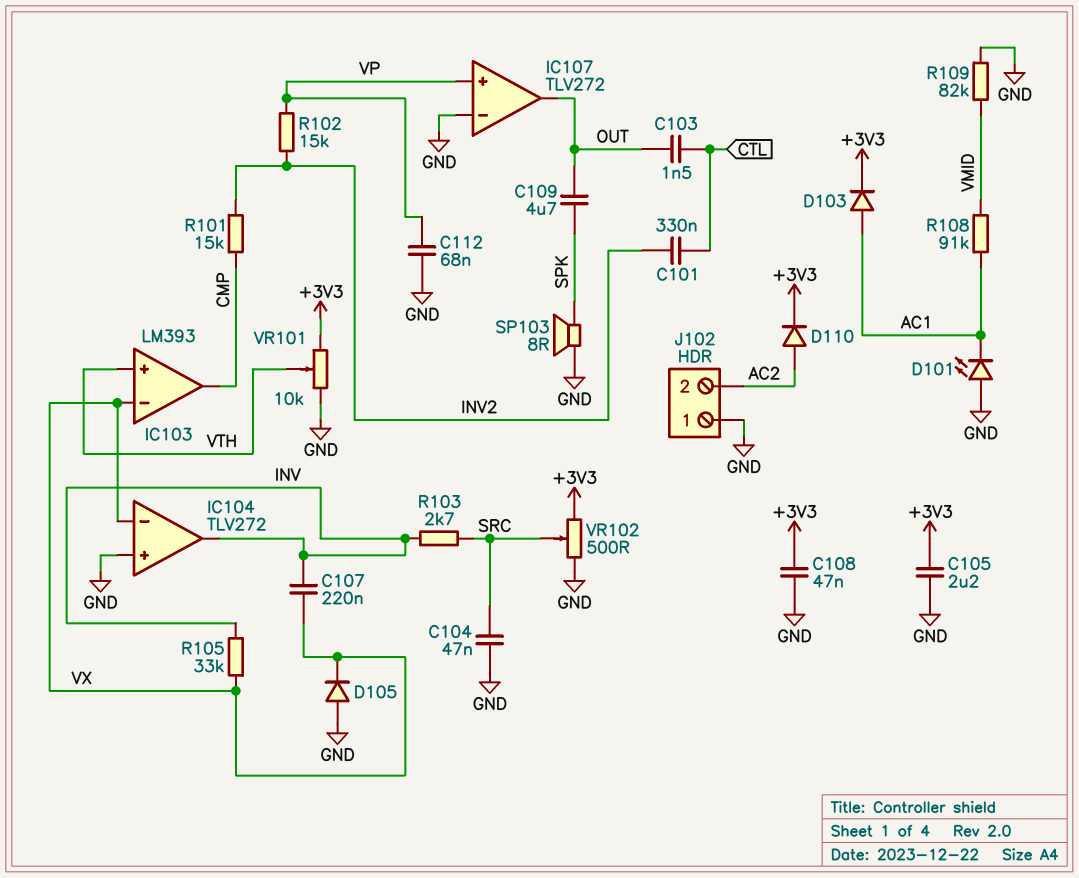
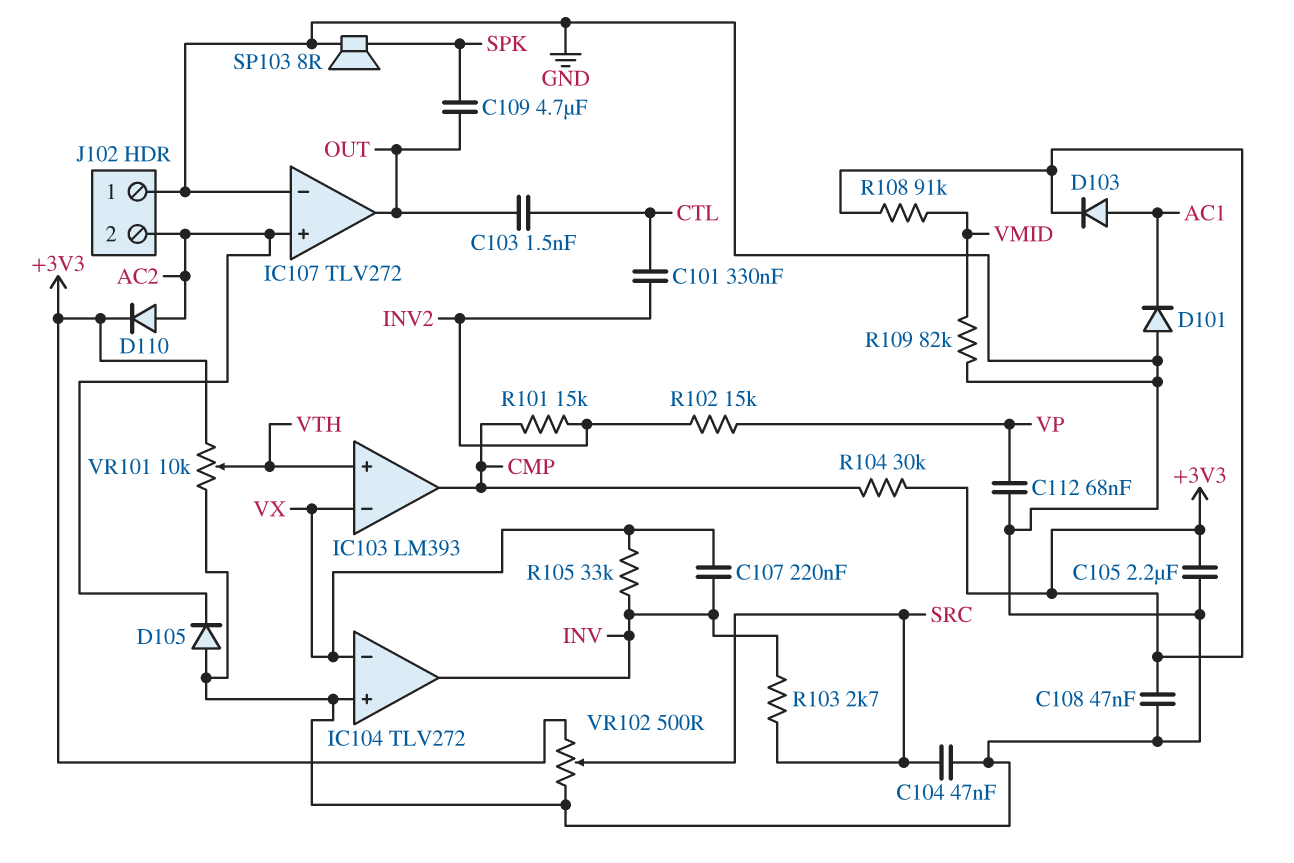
D101: LED (A GND, K AC1) -> diode (A GND, K AC1)
D105: diode (A GND, K VX) -> diode (A GND, K AC2)
IC107 pin in+: VP -> AC2
R104: none -> 30k (+3V3, CMP)
R108: 91k (AC1, VMID) -> 91k (+3V3, VMID)

